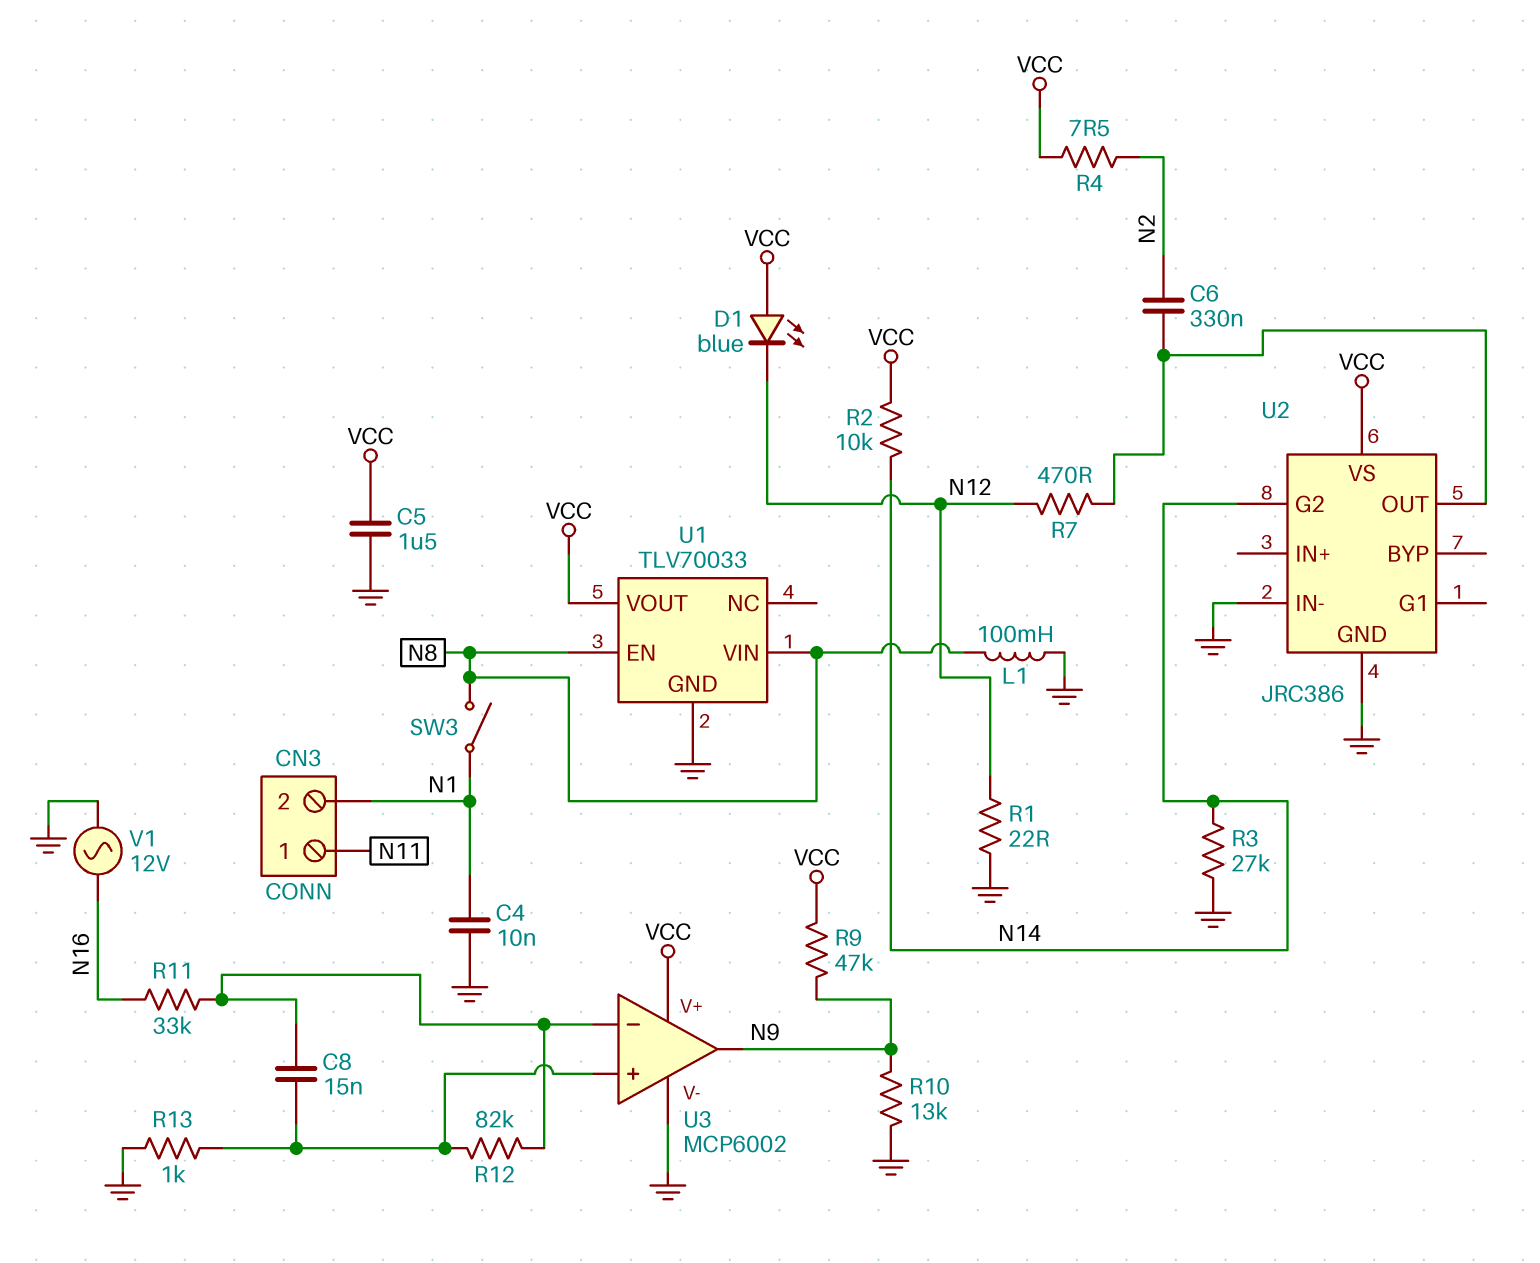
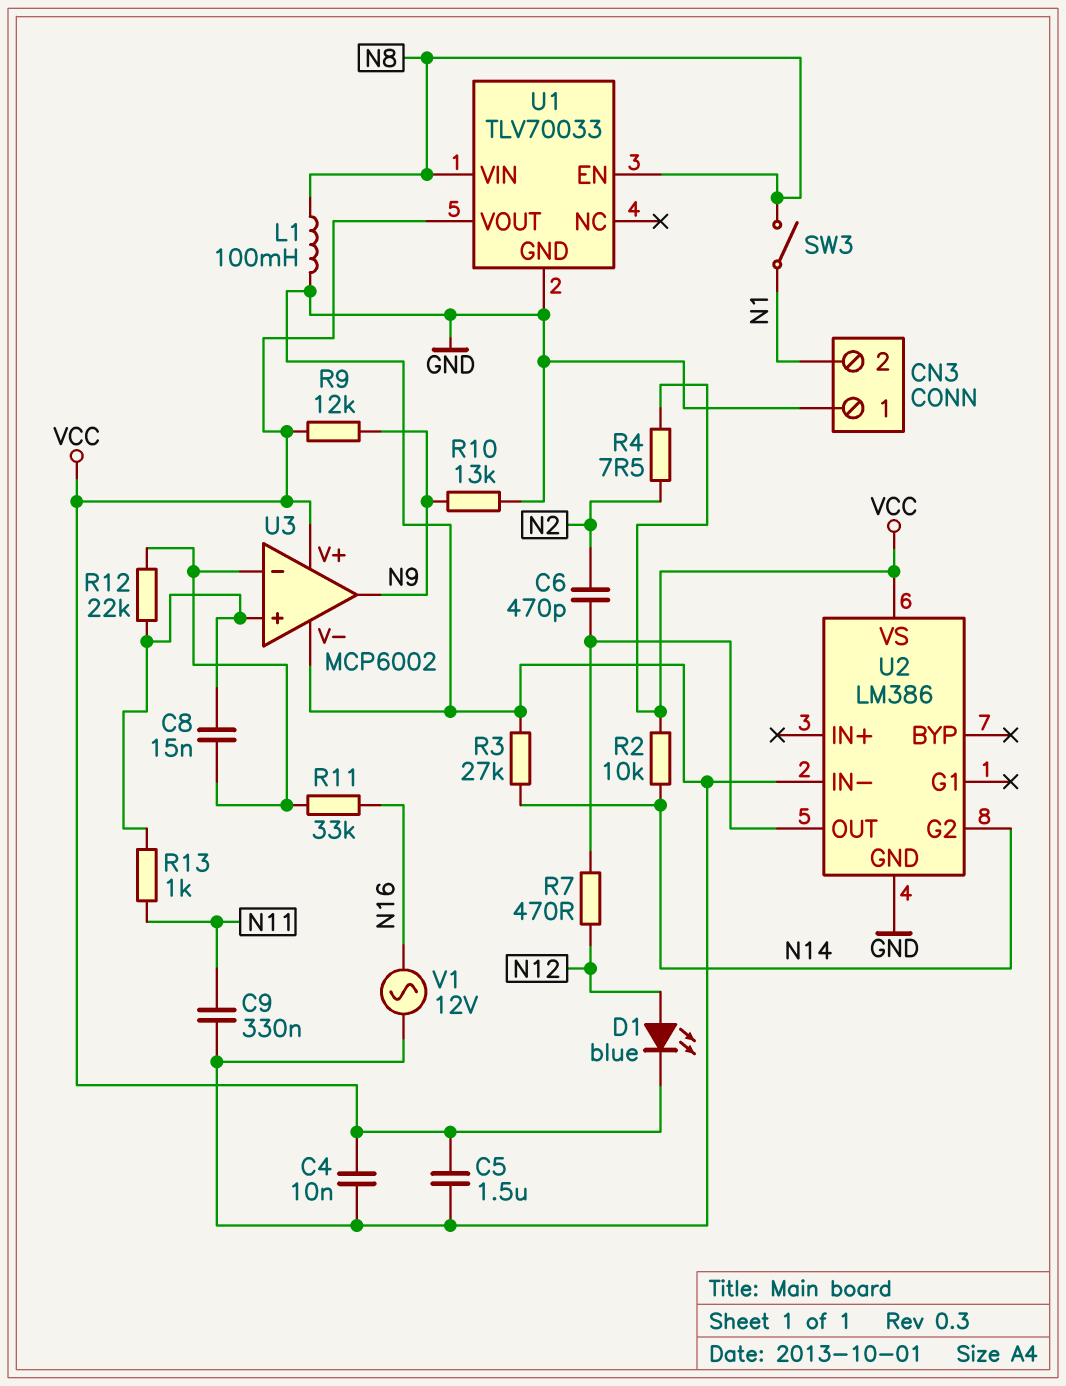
C4: 10nF (GND, N1) -> 10nF (GND, VCC)
C6: 330nF (N2, U2/OUT) -> 470pF (N2, U2/OUT)
C9: none -> 330nF (GND, N11)
CN3 pin 1: N11 -> GND
D1: LED blue (A VCC, K N12) -> LED blue (A N12, K VCC)
R1: 22 (GND, N12) -> none
R9: 47k (N9, VCC) -> 12k (N9, VCC)
R12: 82k (U3/in+, U3/in-) -> 22k (U3/in+, U3/in-)
R13: 1k (GND, U3/in+) -> 1k (N11, U3/in+)
U2: JRC386 -> LM386

